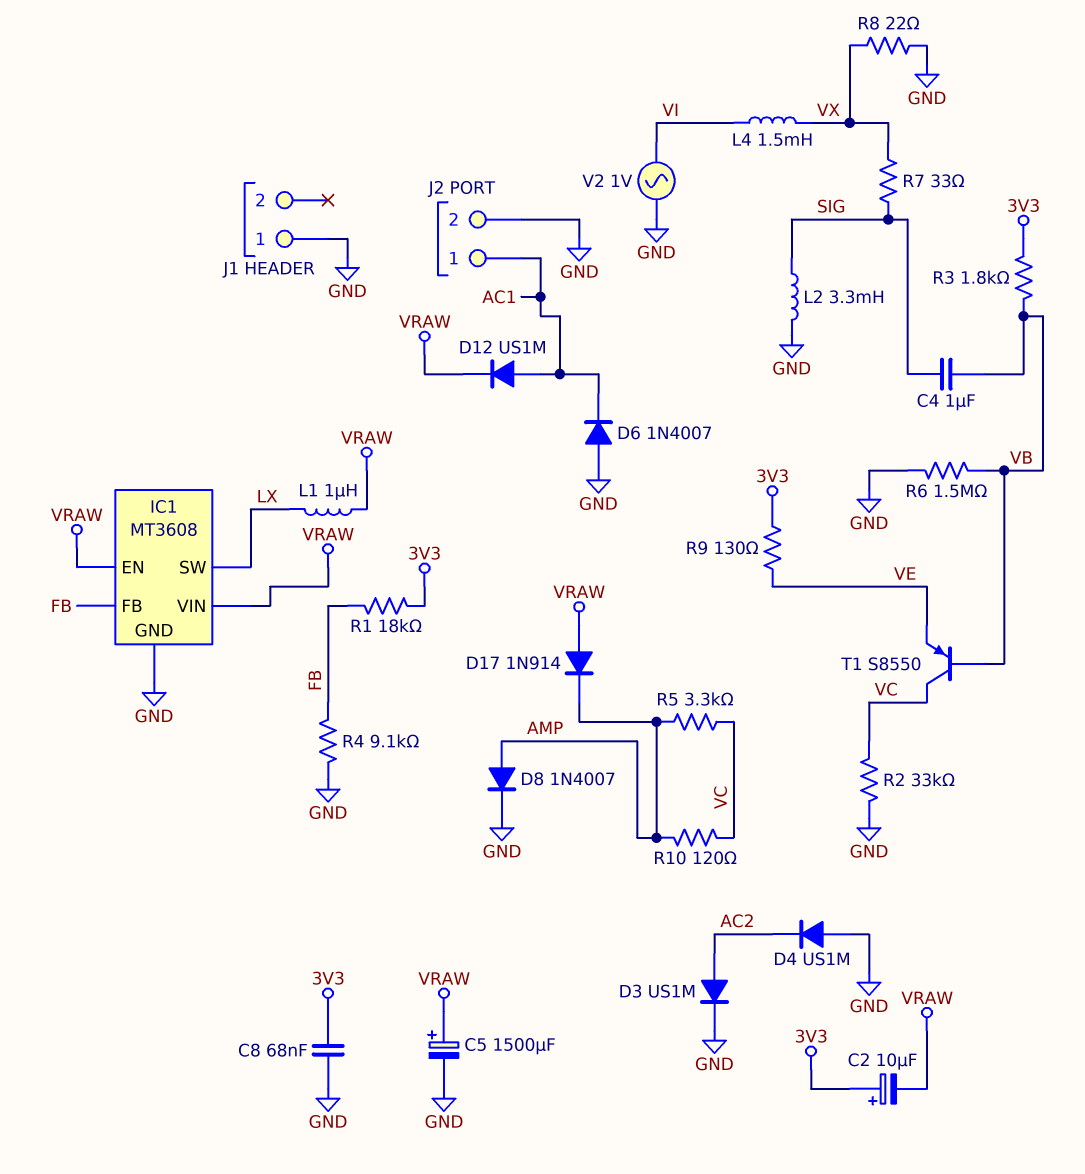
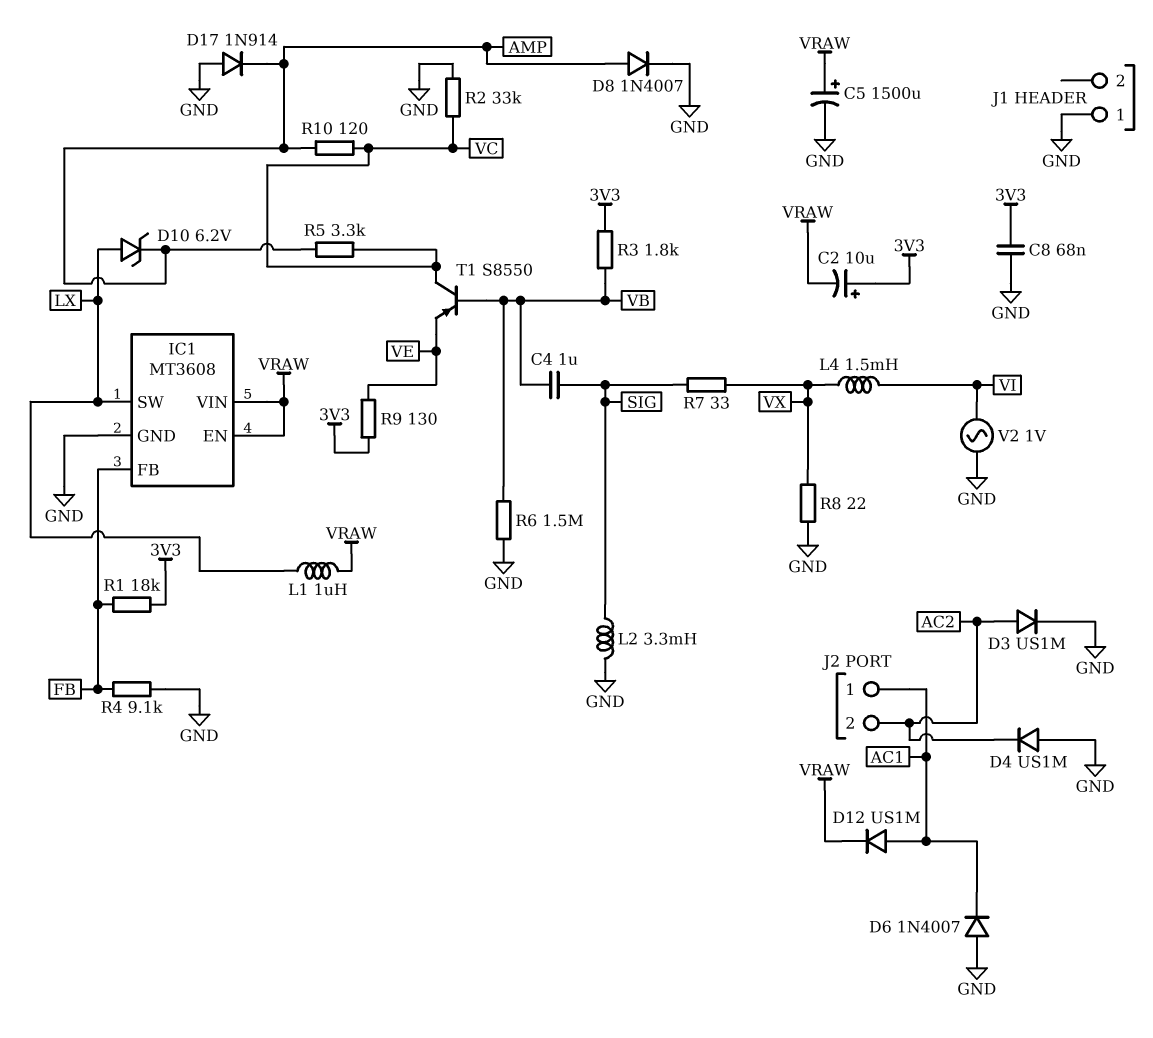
D10: none -> zener 6.2V (A LX, K AMP)
D17: diode 1N914 (A VRAW, K AMP) -> diode 1N914 (A GND, K AMP)
J2 pin 2: GND -> AC2

